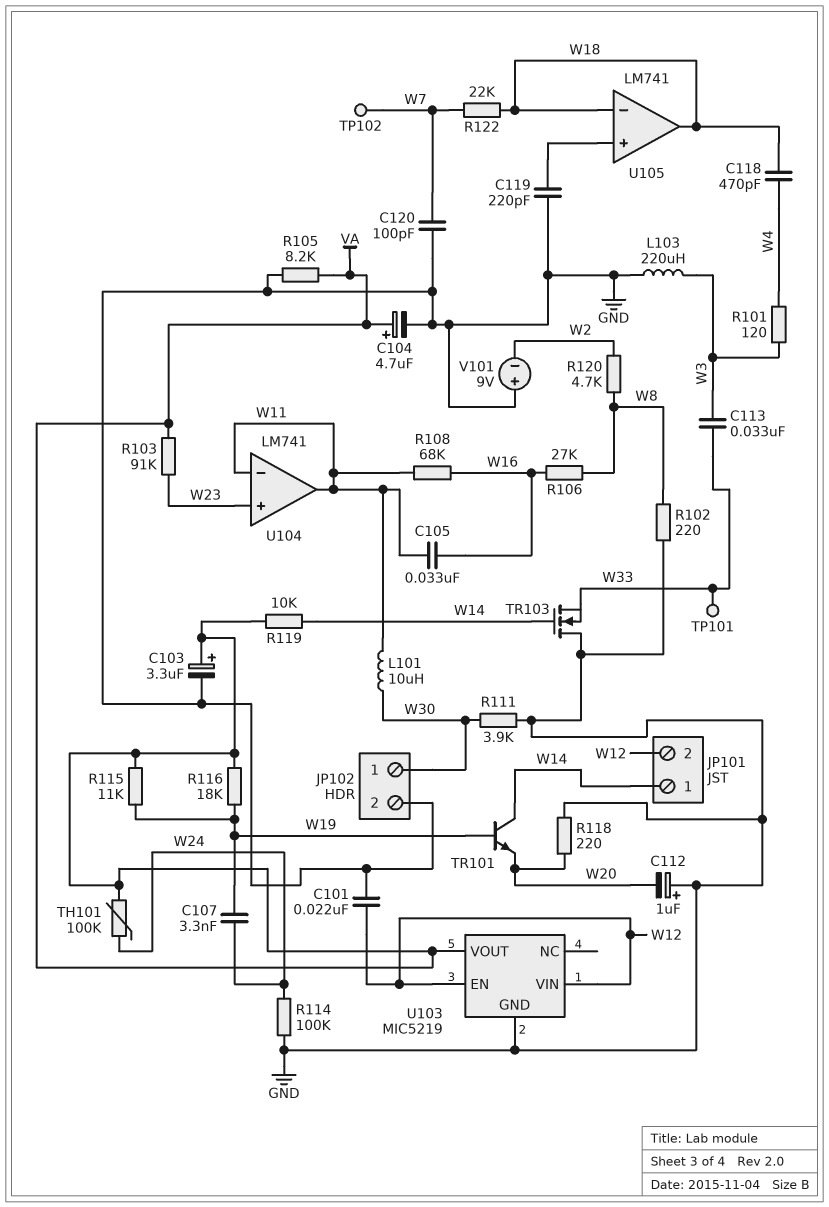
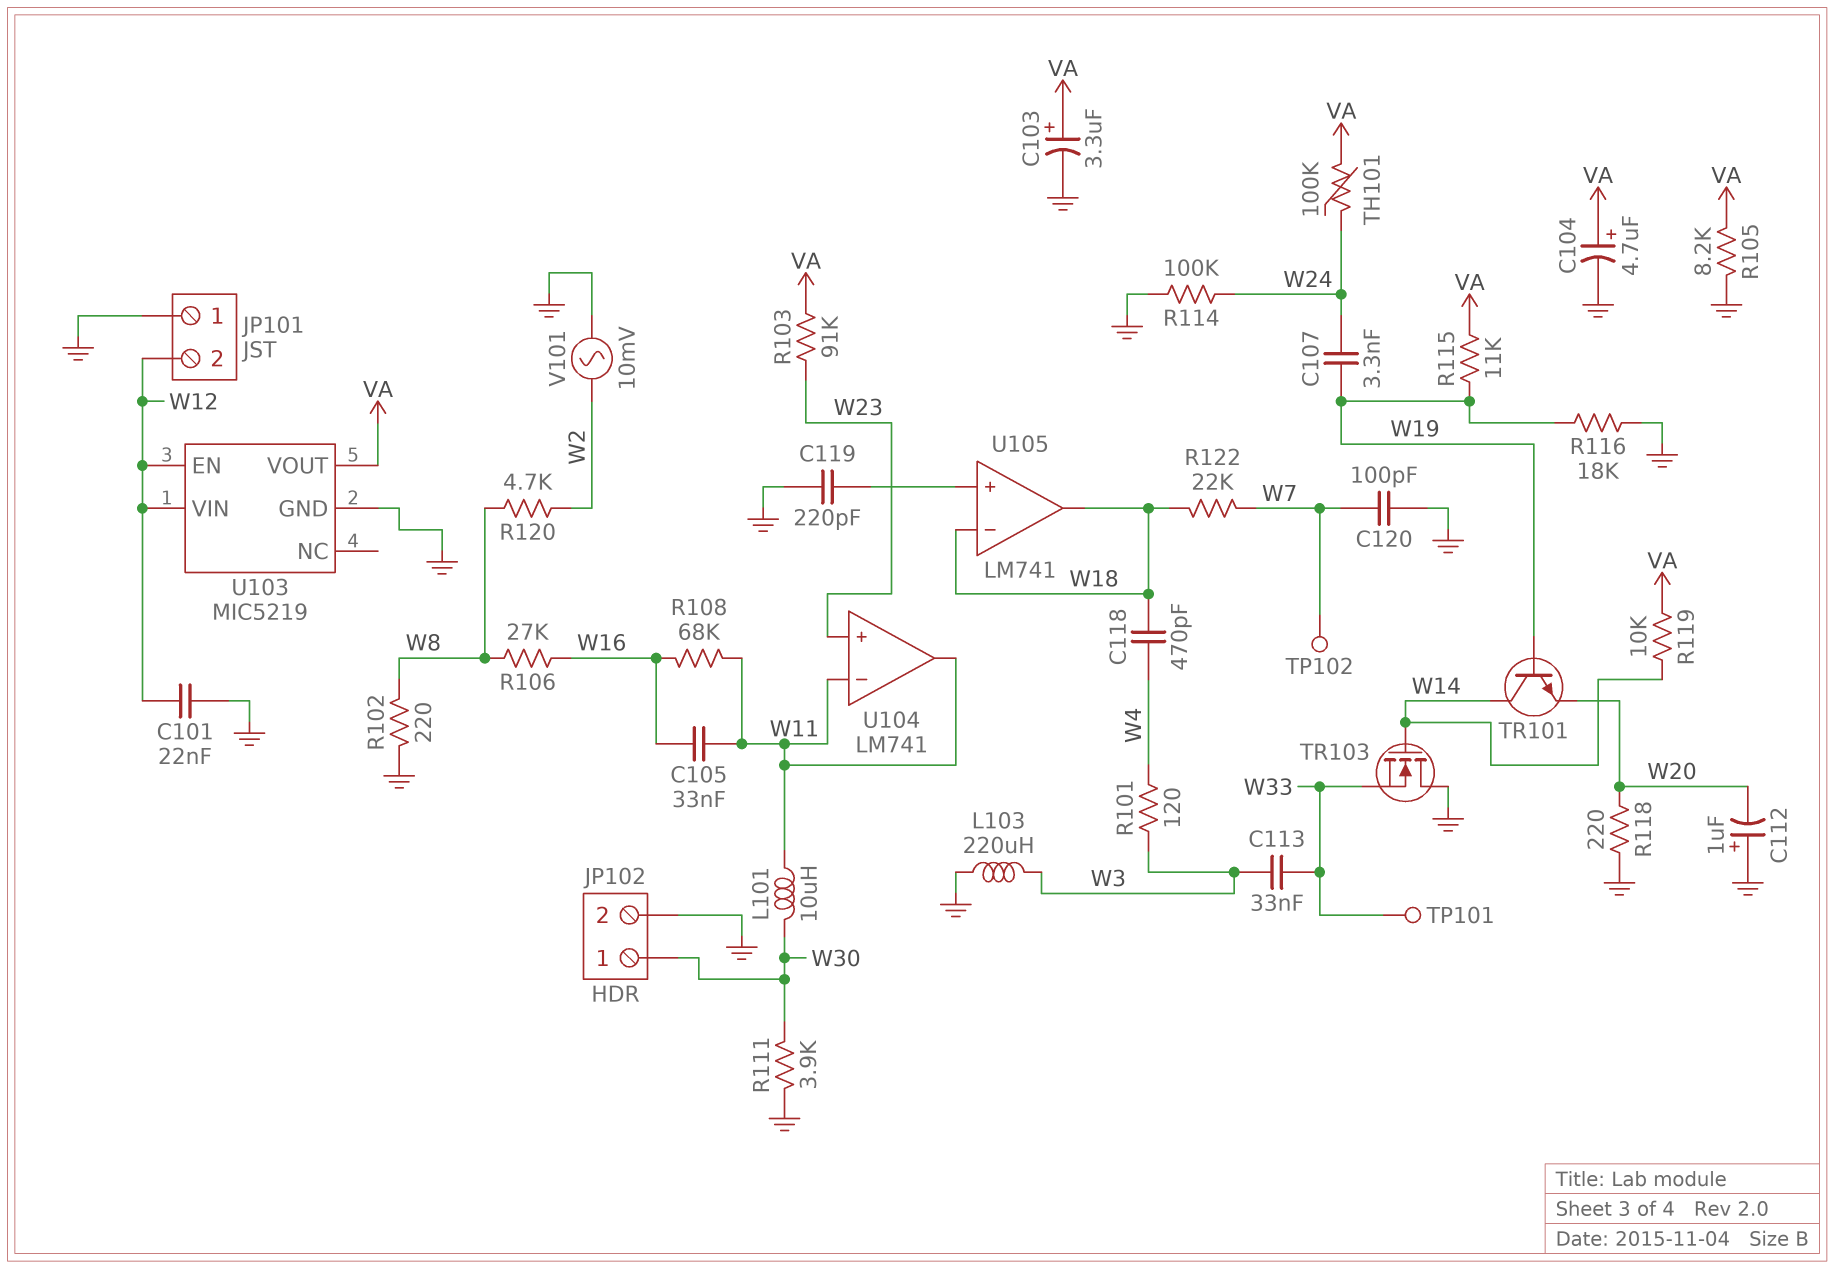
JP101 pin 1: W14 -> GND
R116: 18k (VA, W19) -> 18k (GND, W19)
V101: 9V (plus GND, minus W2) -> AC 10mV (GND, W2)

